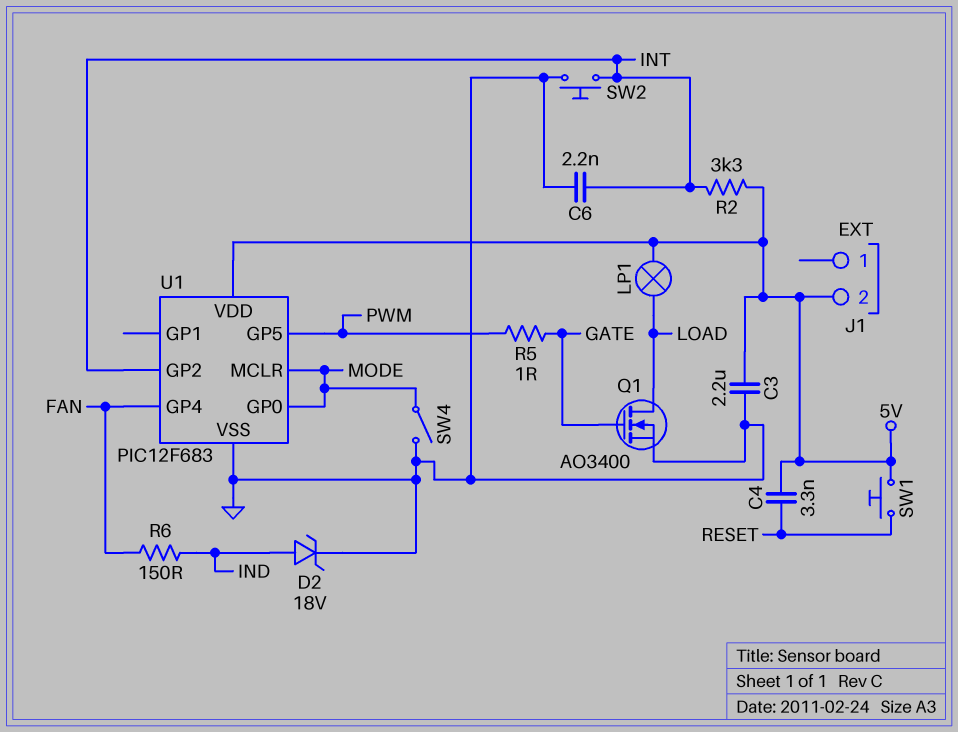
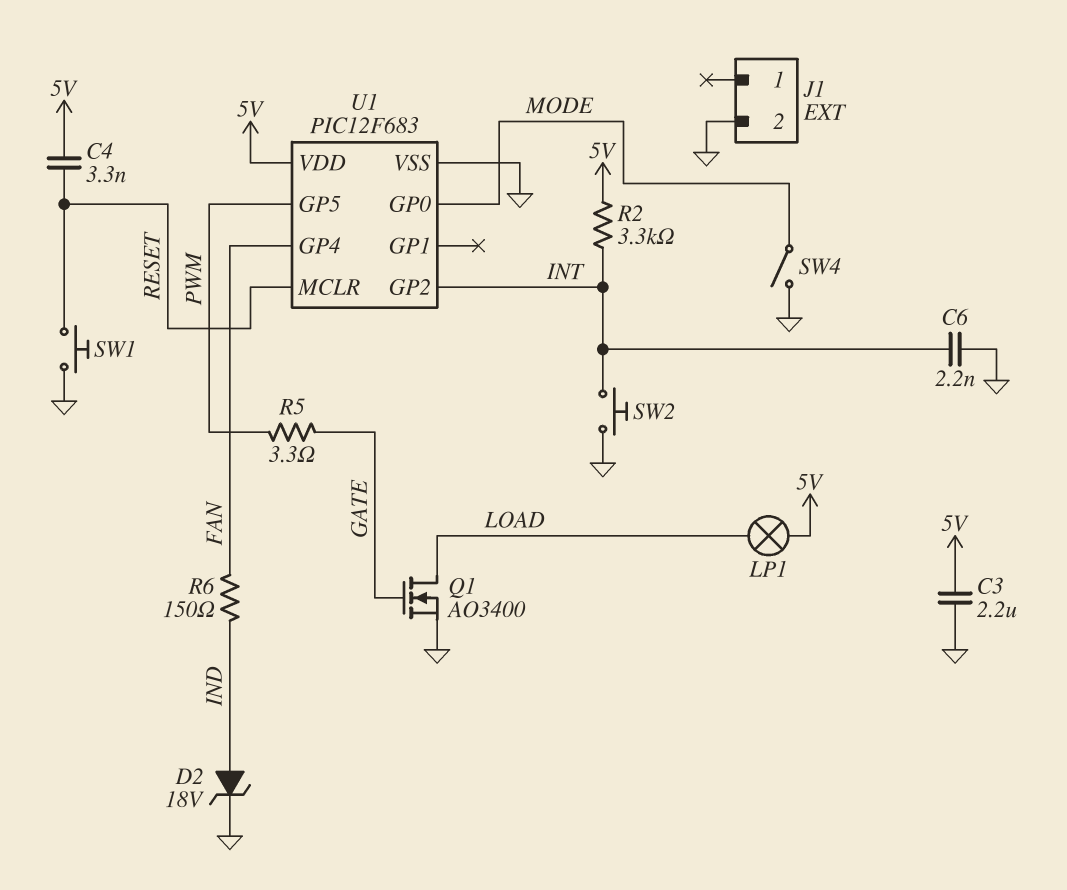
J1 pin 2: 5V -> GND
R5: 1 (GATE, PWM) -> 3.3 (GATE, PWM)
SW1: button (5V, RESET) -> button (GND, RESET)
U1 pin MCLR: MODE -> RESET

